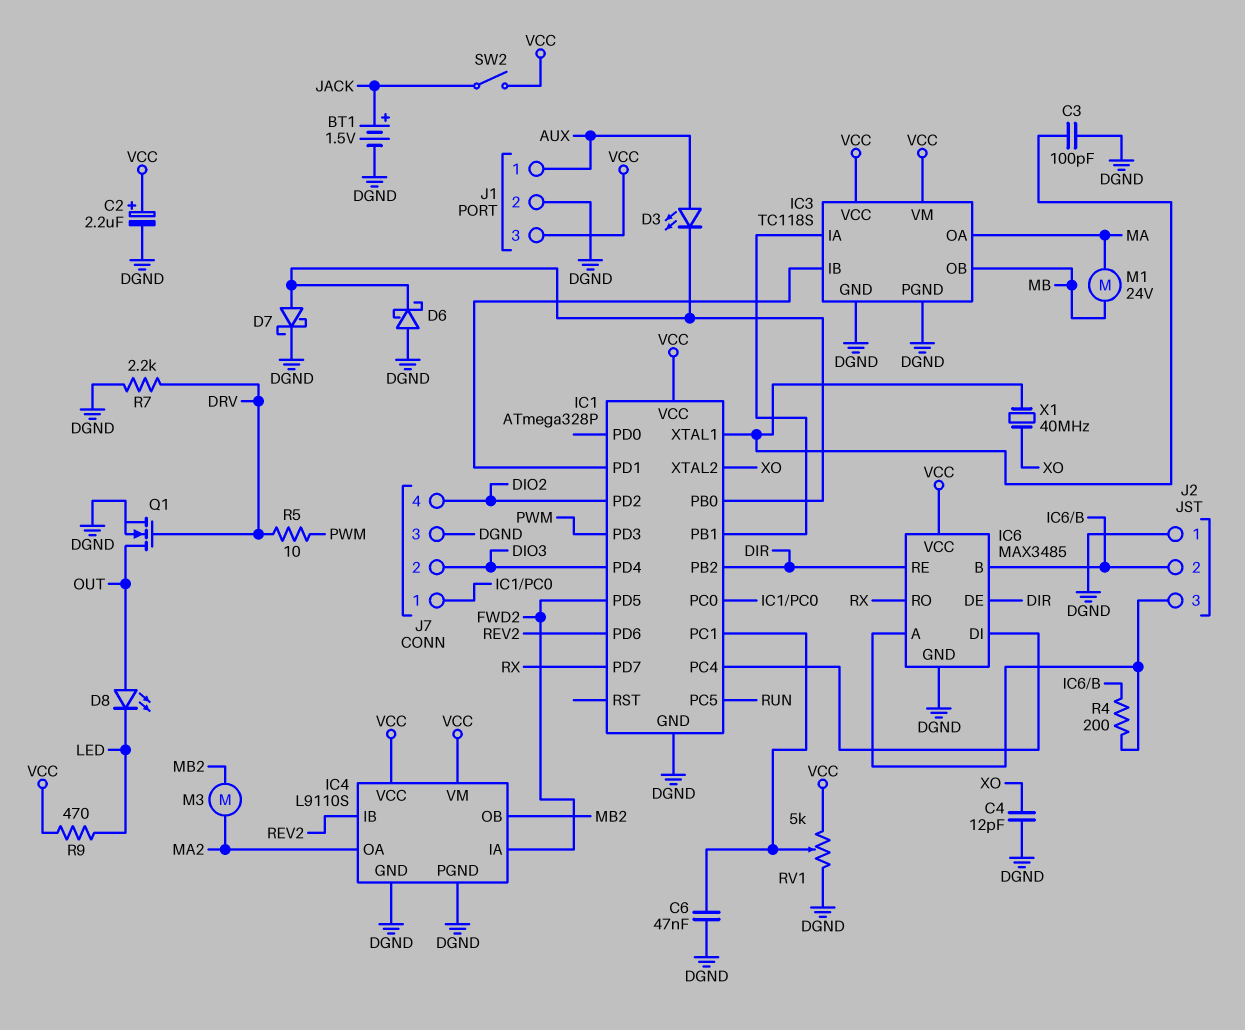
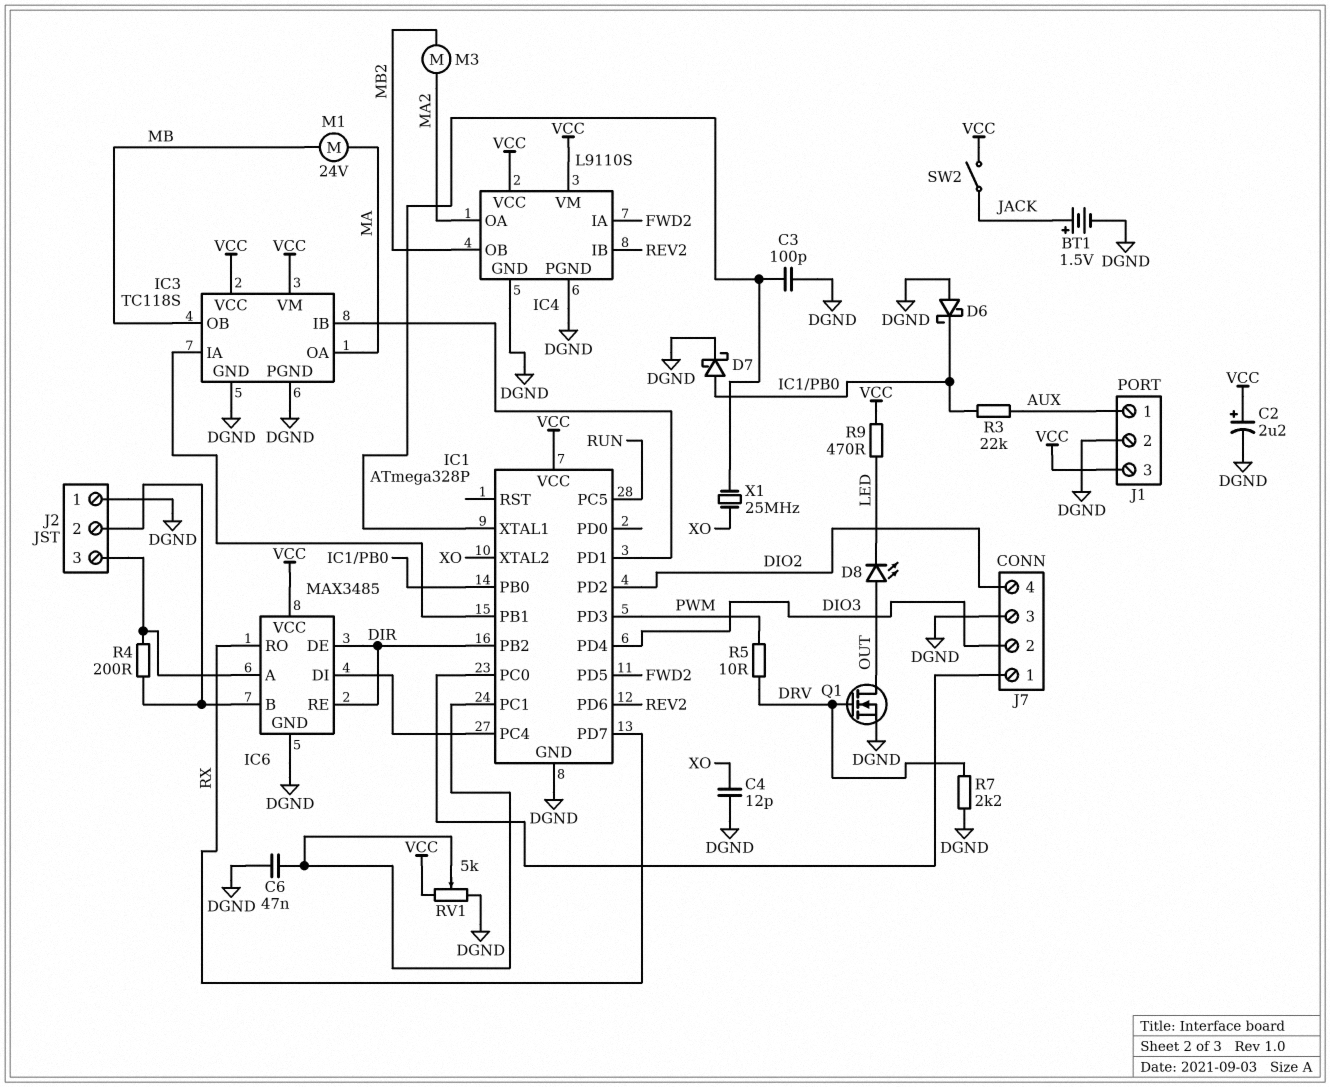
D3: LED (A AUX, K IC1/PB0) -> none
R3: none -> 22k (AUX, IC1/PB0)
X1: 40MHz (IC1/XTAL1, XO) -> 25MHz (IC1/XTAL1, XO)

